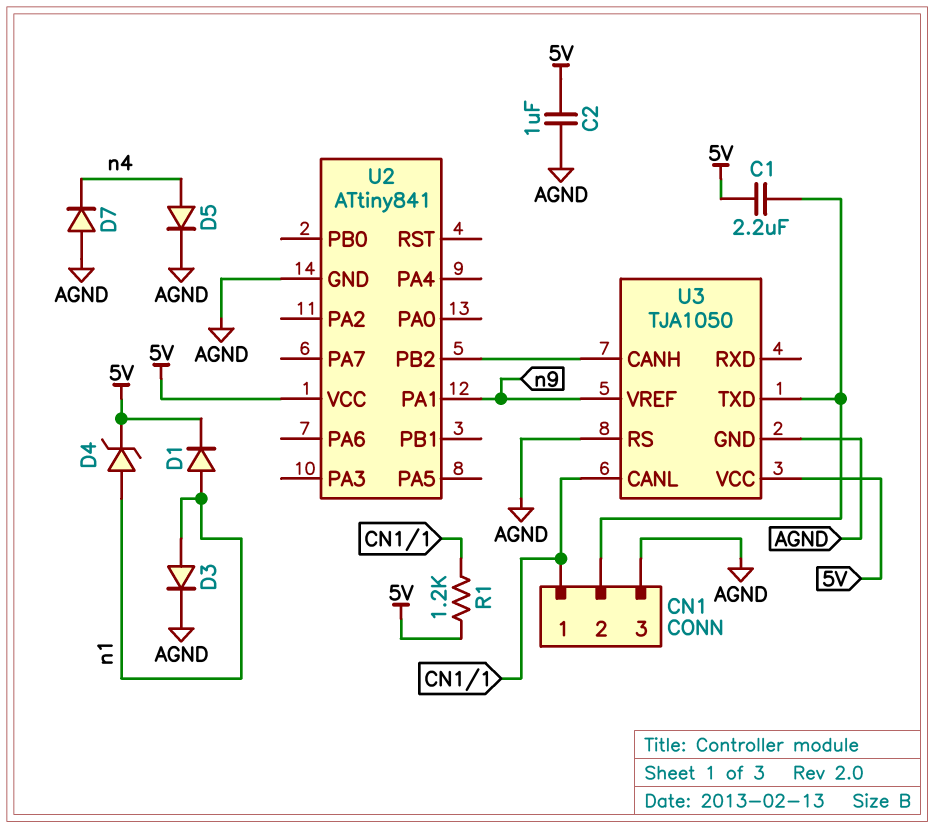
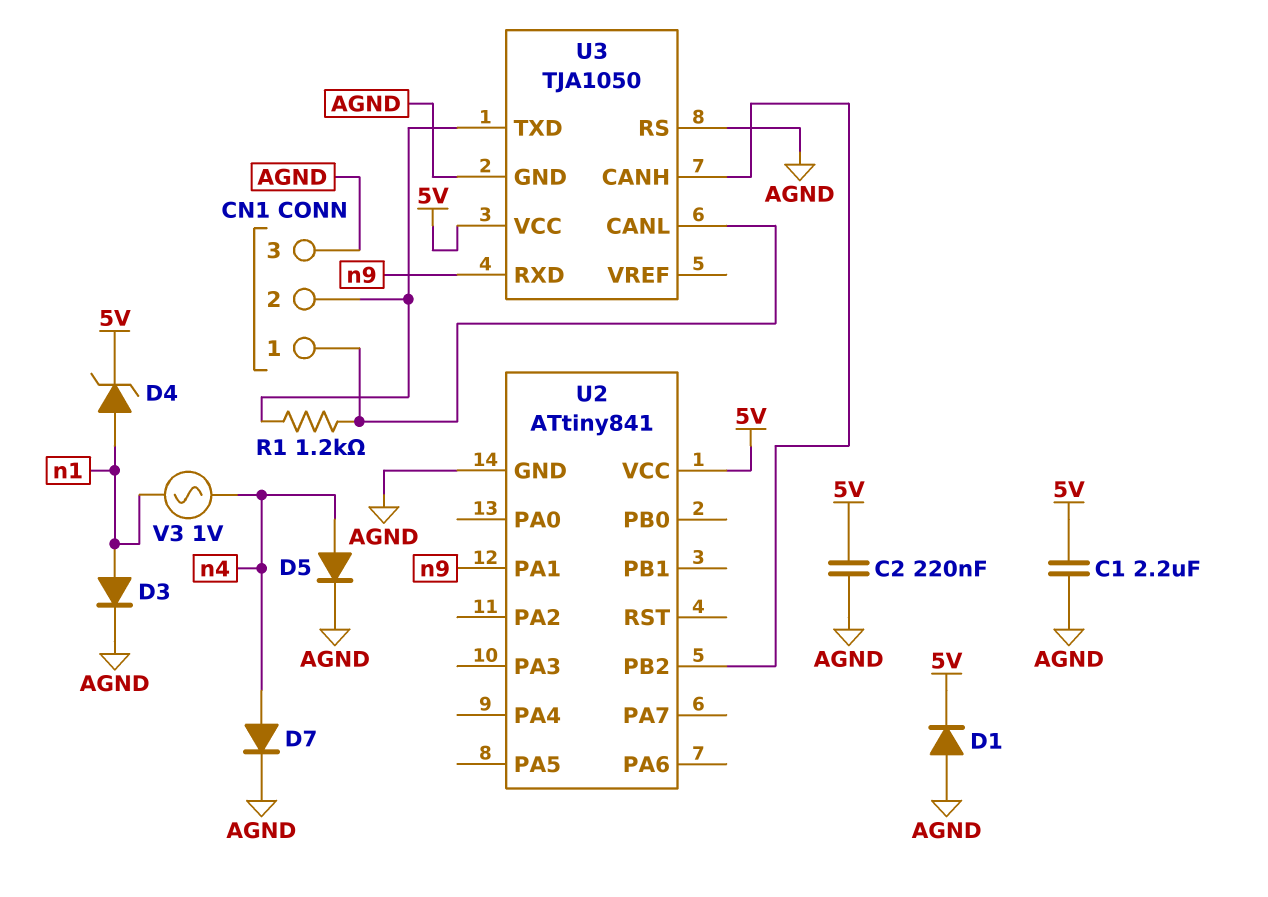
C1: 2.2uF (5V, CN1/2) -> 2.2uF (5V, AGND)
C2: 1uF (5V, AGND) -> 220nF (5V, AGND)
D1: diode (A n1, K 5V) -> diode (A AGND, K 5V)
D7: diode (A AGND, K n4) -> diode (A n4, K AGND)
R1: 1.2k (5V, CN1/1) -> 1.2k (CN1/1, CN1/2)
U3 pin RXD: none -> n9
U3 pin VREF: n9 -> none
V3: none -> AC 1V (n1, n4)

